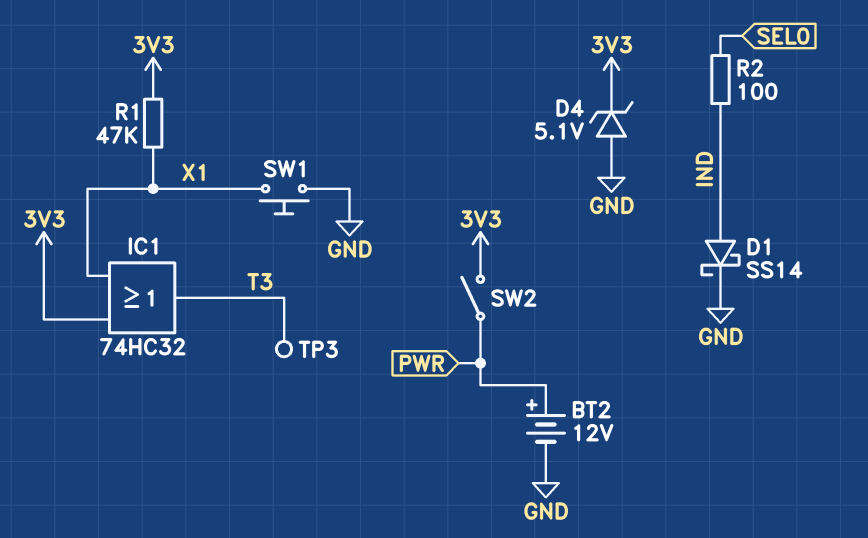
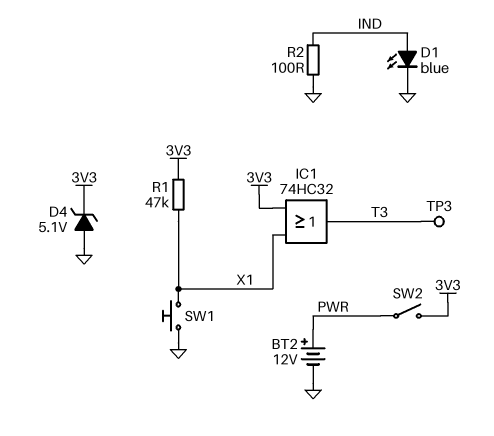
D1: schottky SS14 (A IND, K GND) -> LED blue (A IND, K GND)
R2: 100 (IND, SEL0) -> 100 (GND, IND)

